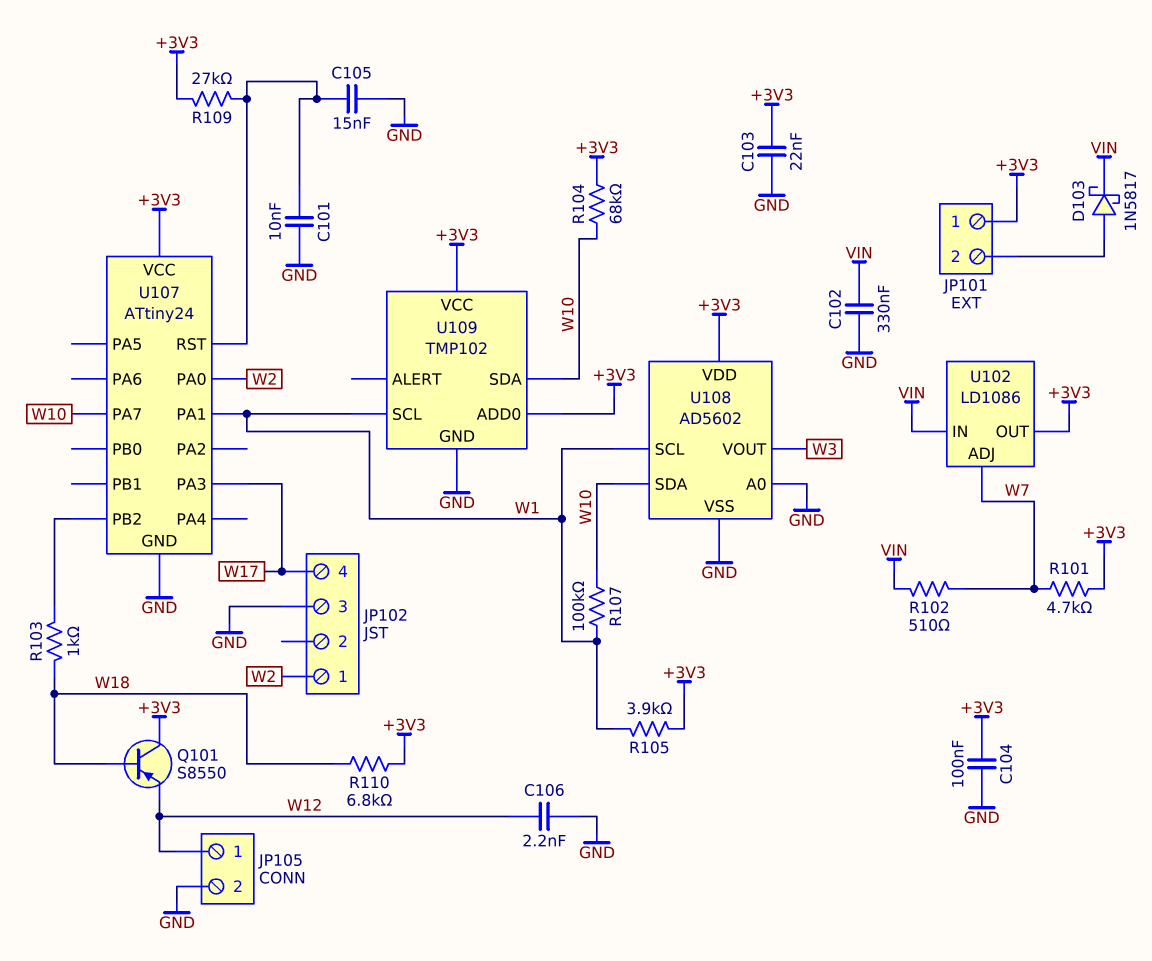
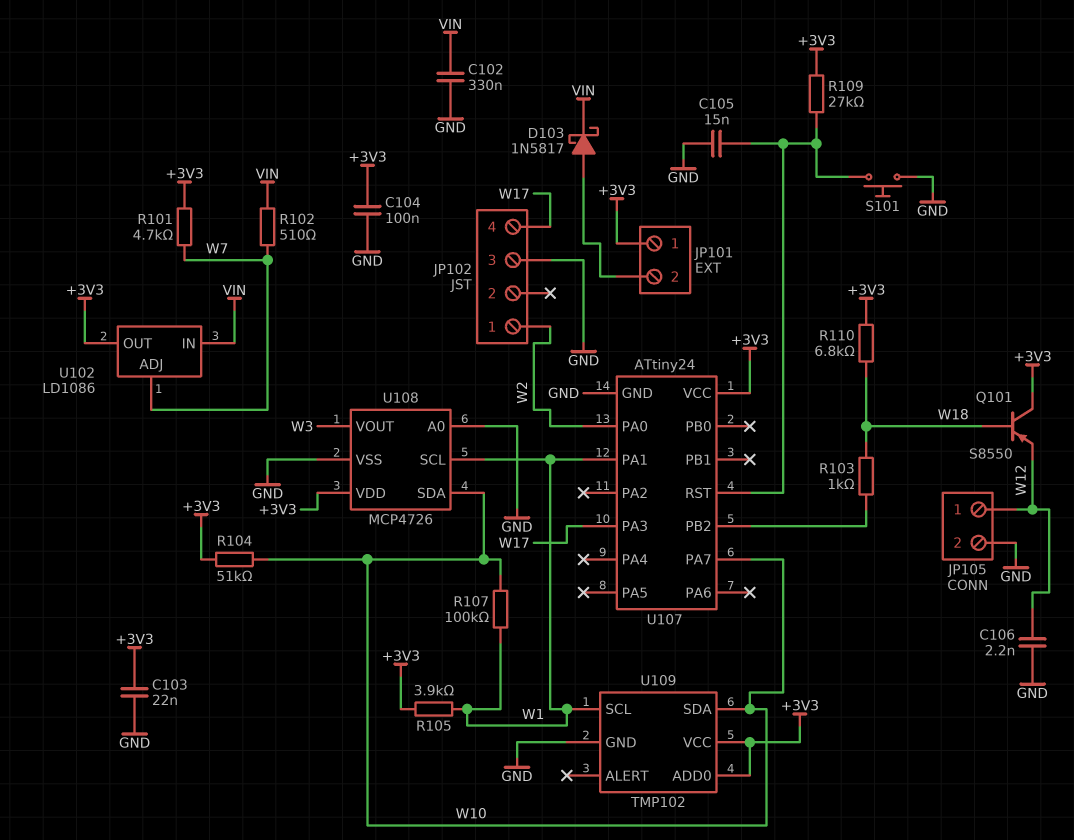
C101: 10nF (GND, U107/RST) -> none
R104: 68k (+3V3, W10) -> 51k (+3V3, W10)
S101: none -> button (GND, U107/RST)
U108: AD5602 -> MCP4726

